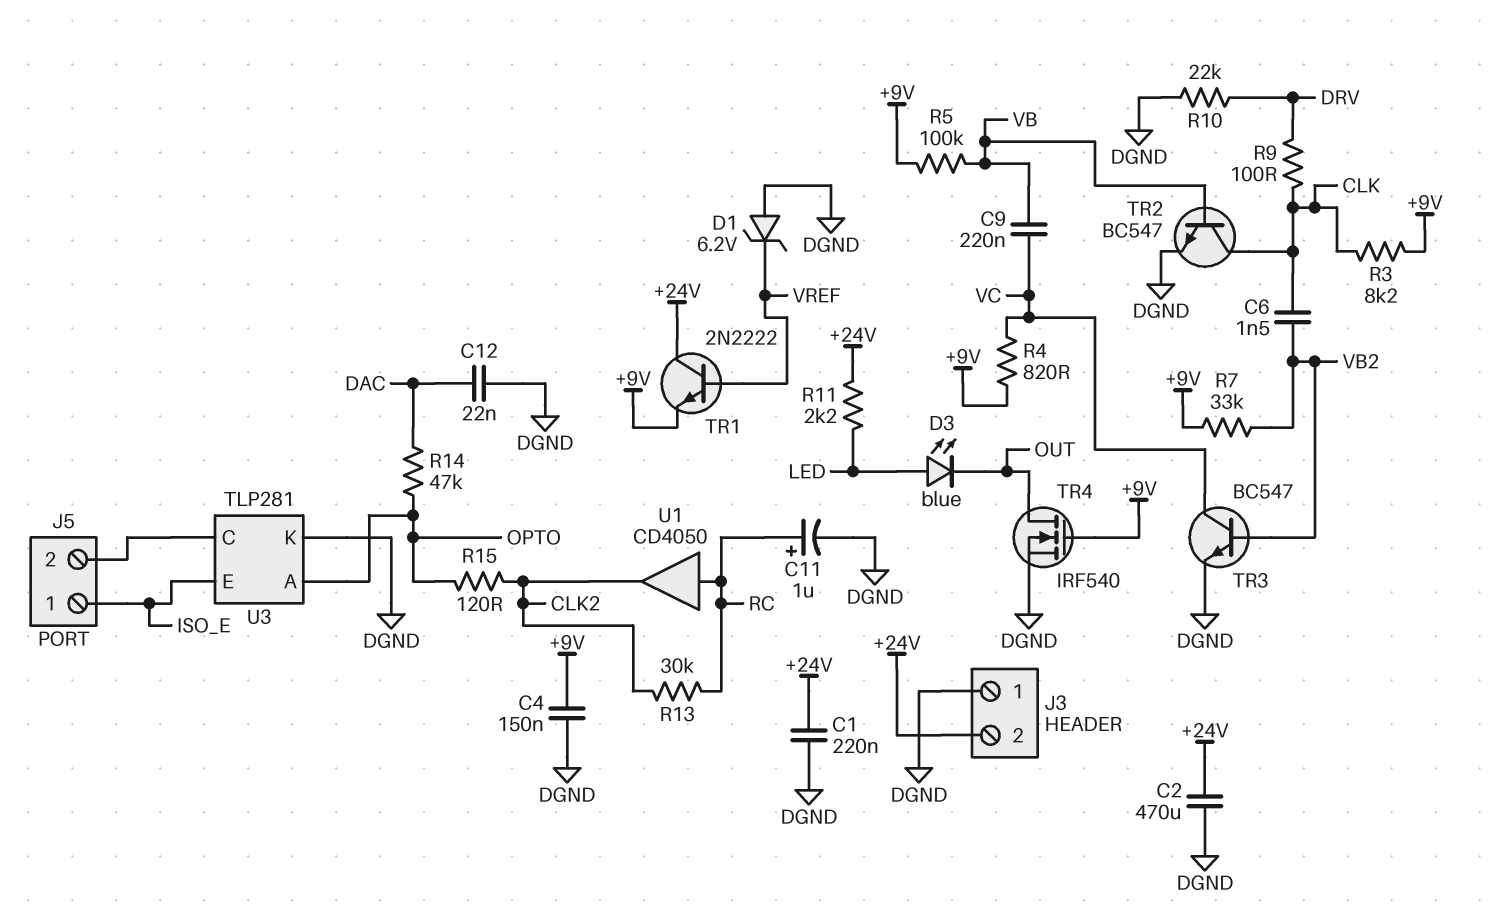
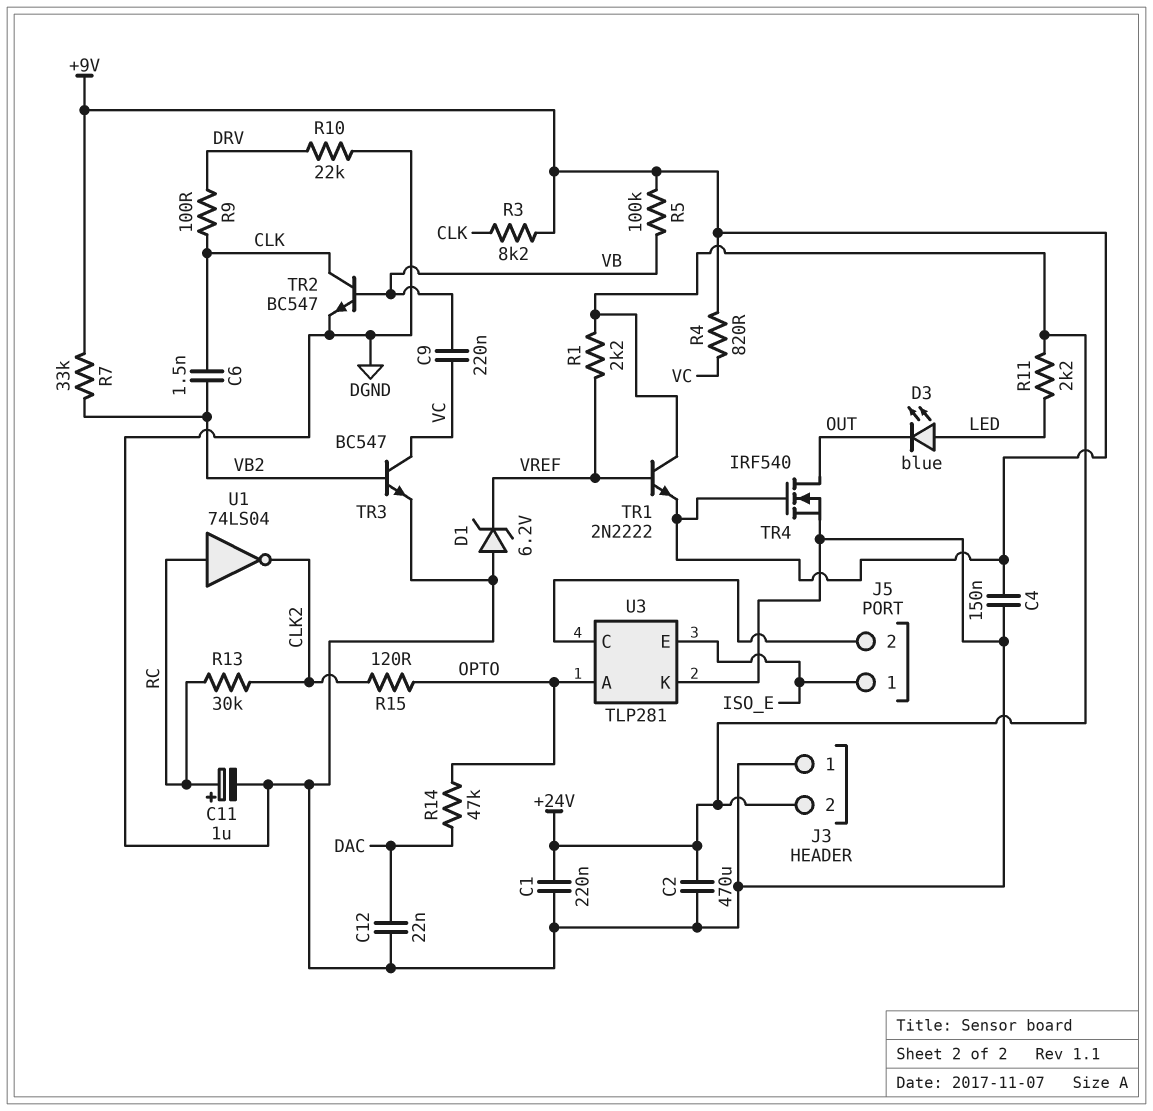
R1: none -> 2.2k (+24V, VREF)
U1: buffer CD4050 (in RC, out CLK2) -> NOT 74LS04 (in RC, out CLK2)

